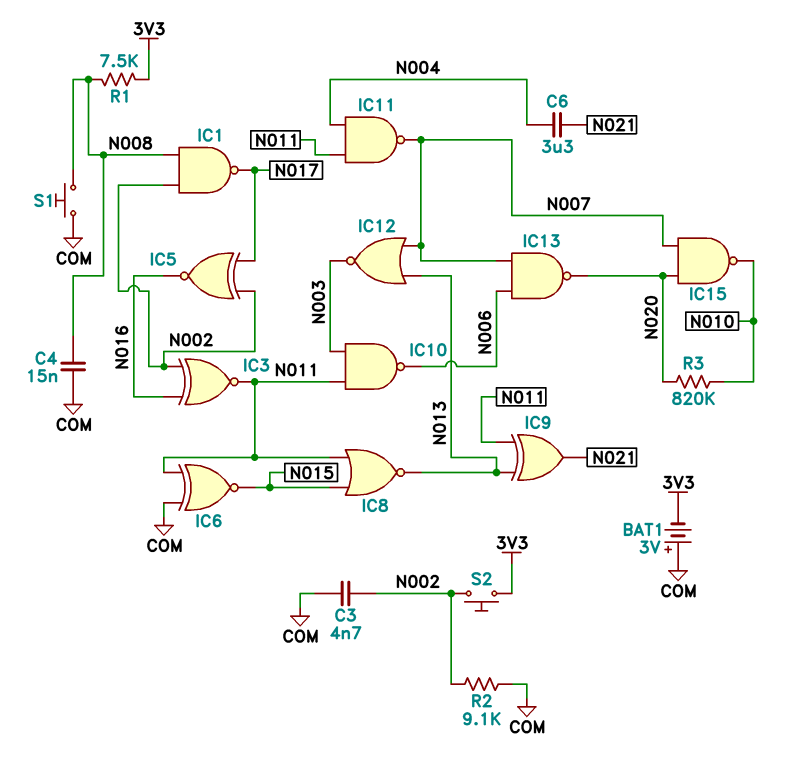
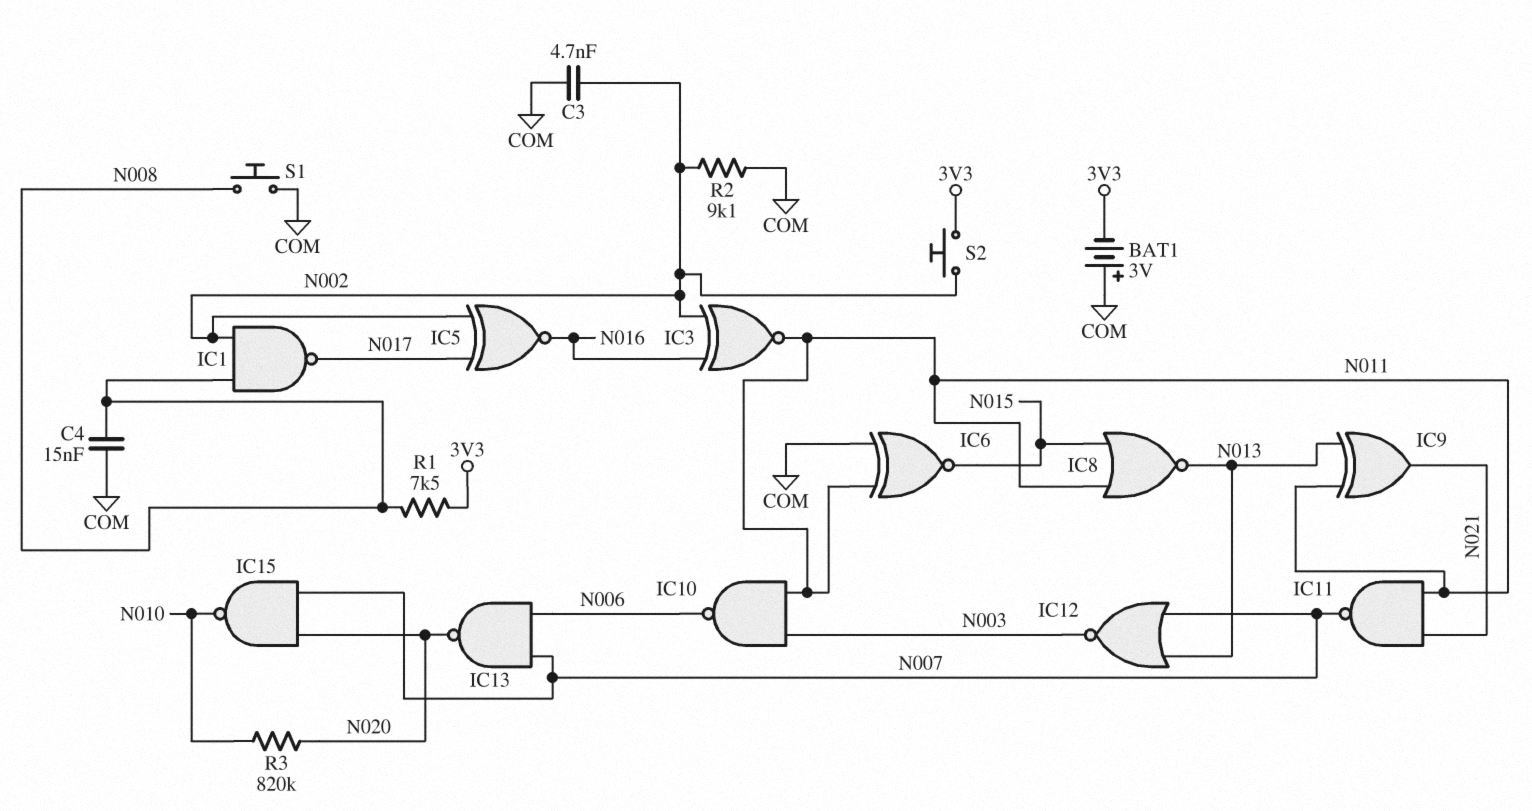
C6: 3.3uF (N004, N021) -> none
IC11: NAND (in N004, in N011, out N007) -> NAND (in N011, in N021, out N007)

